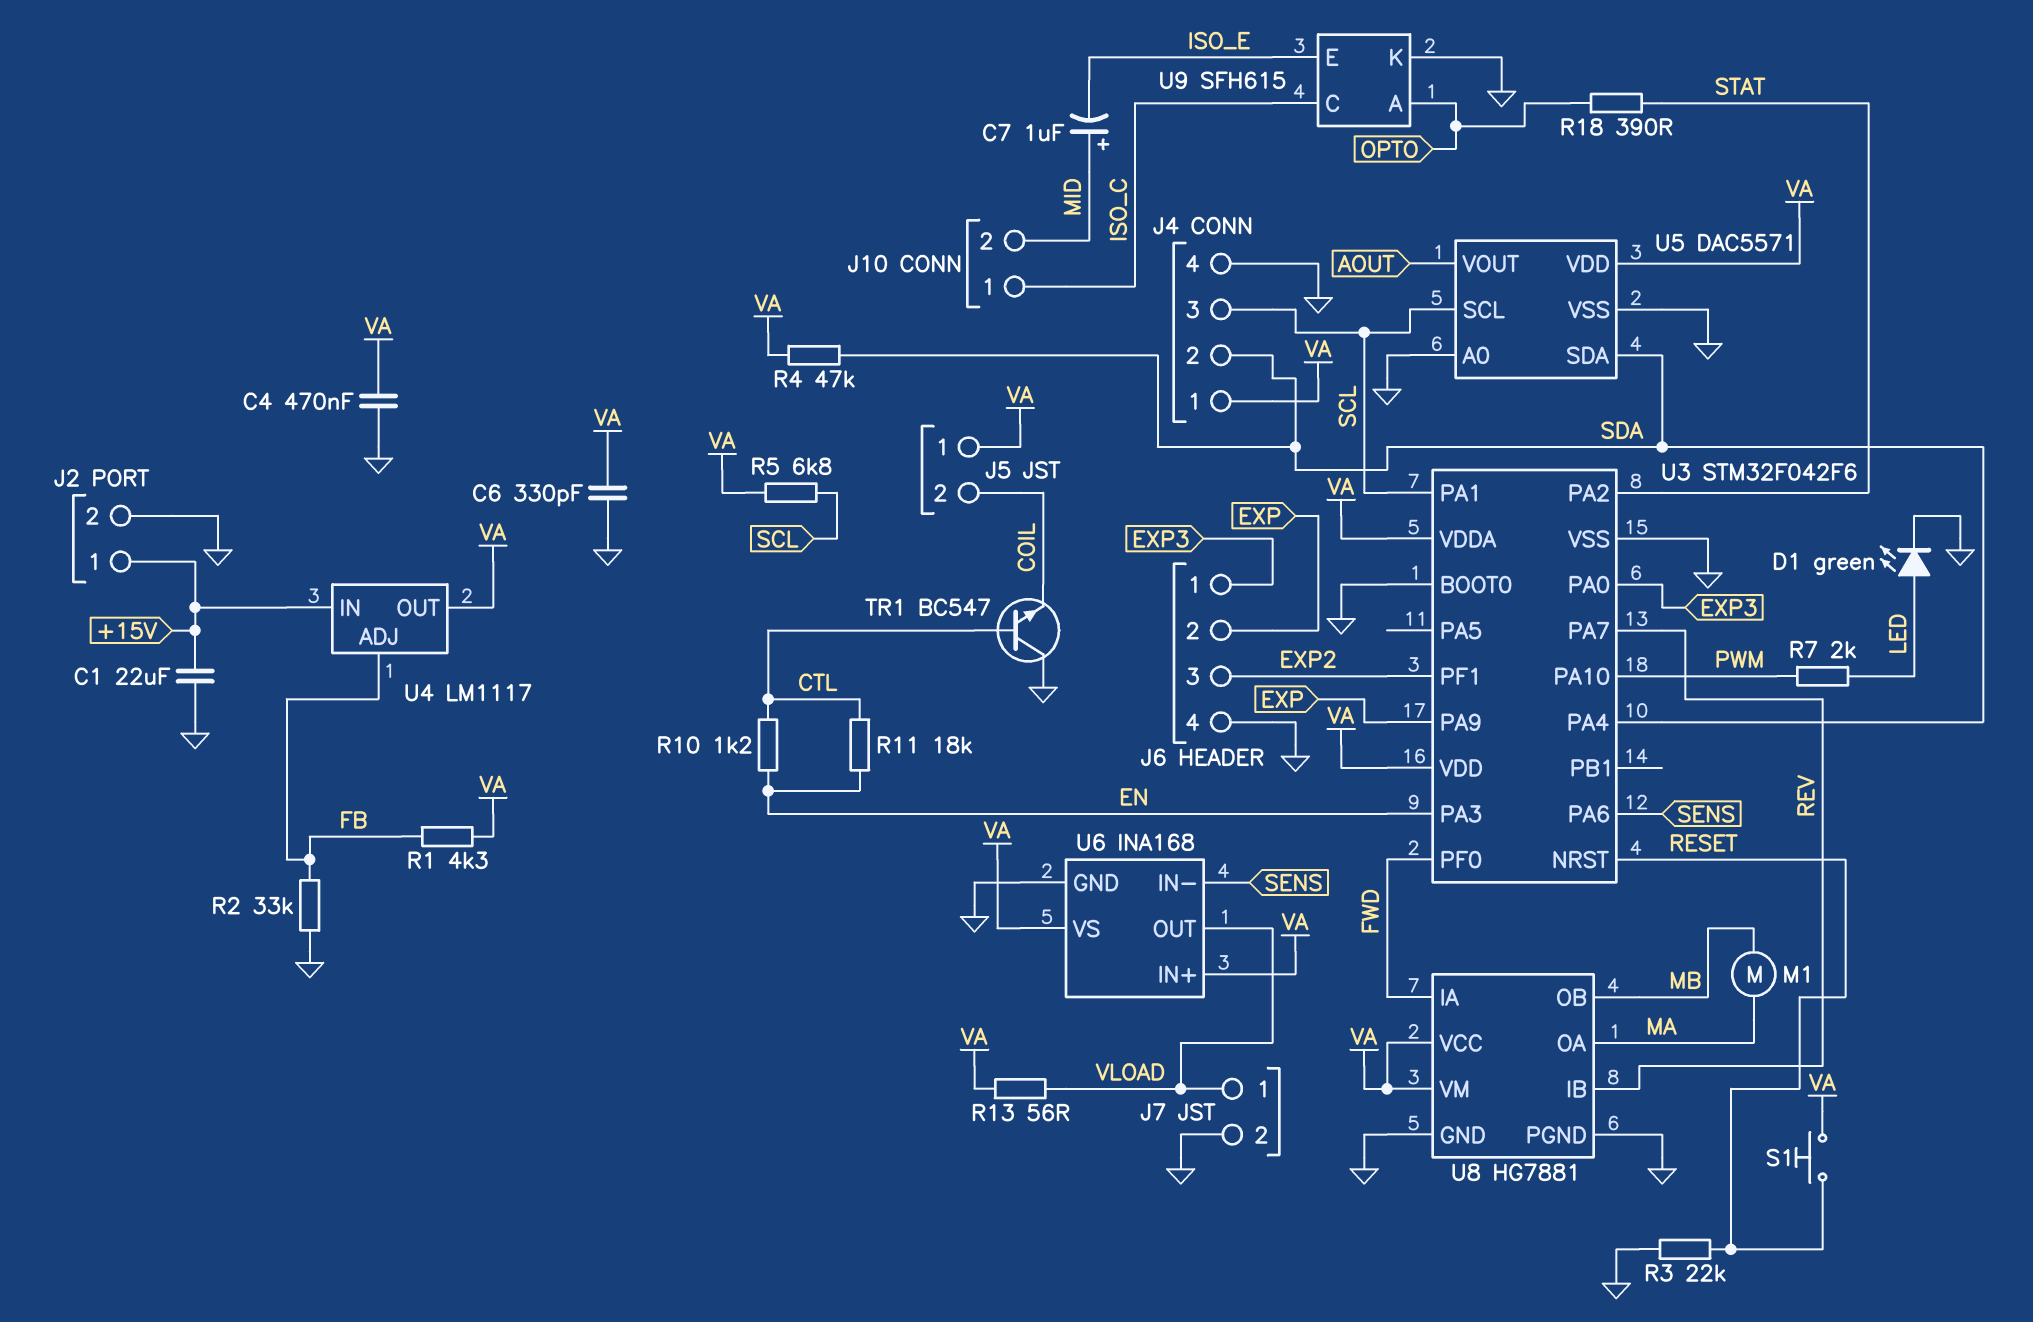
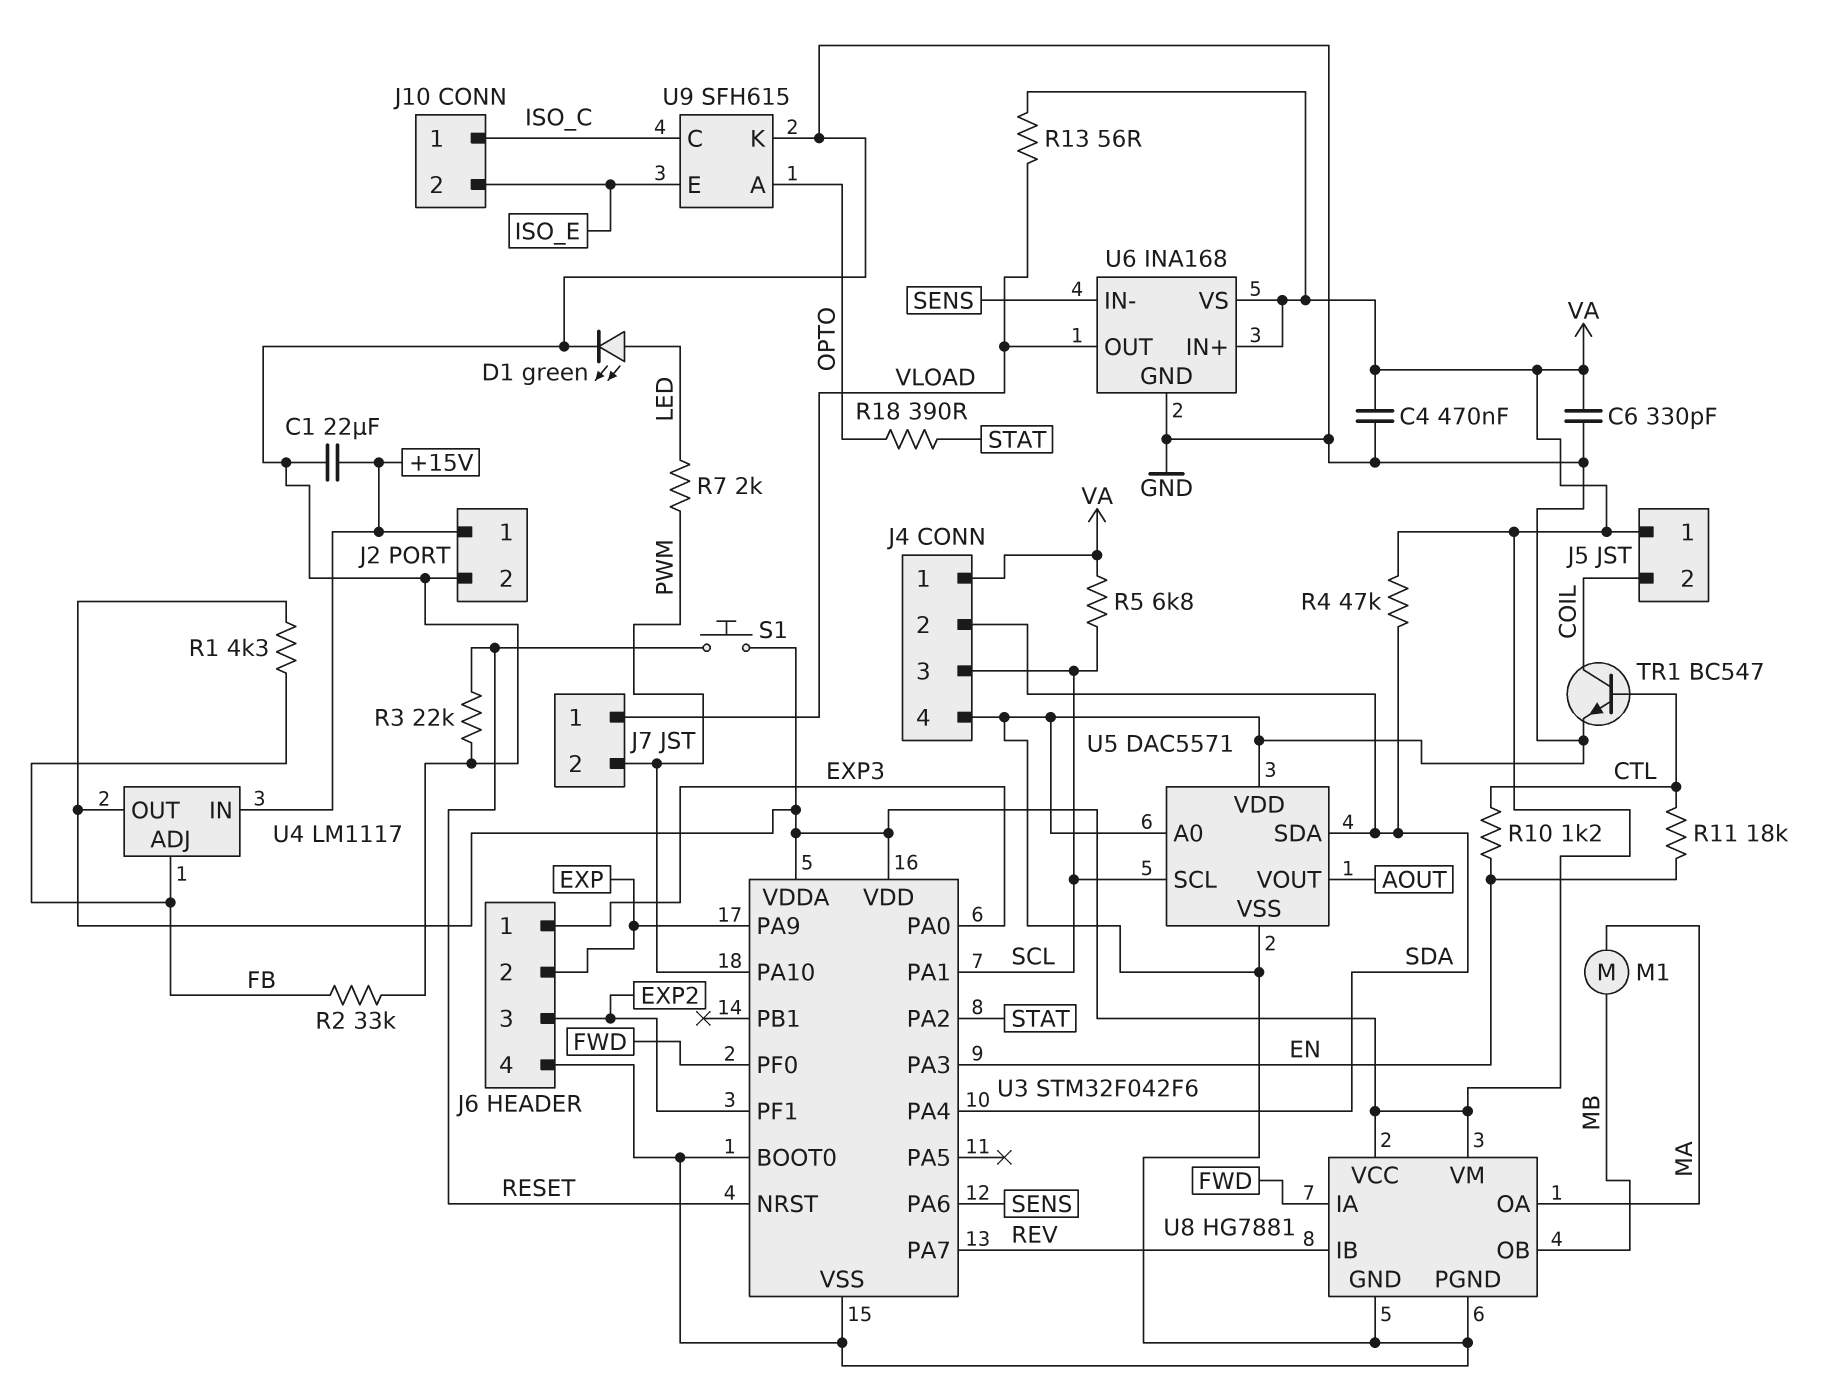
C7: 1uF (plus MID, minus ISO_E) -> none
J7 pin 2: GND -> PWM
J10 pin 2: MID -> ISO_E
TR1: NPN BC547 (B CTL, C GND, E COIL) -> NPN BC547 (B CTL, C COIL, E GND)
U5 pin VDD: VA -> GND

